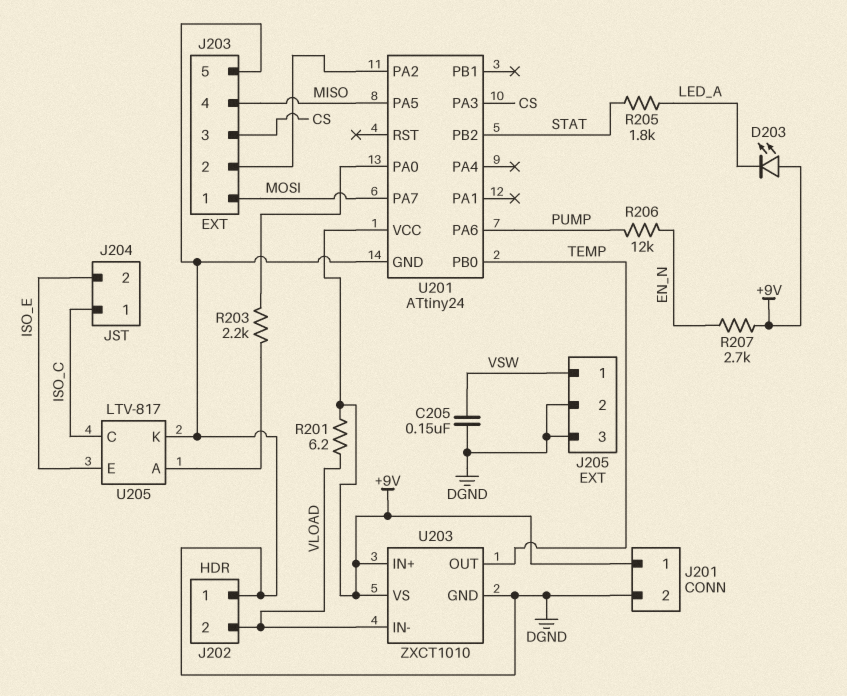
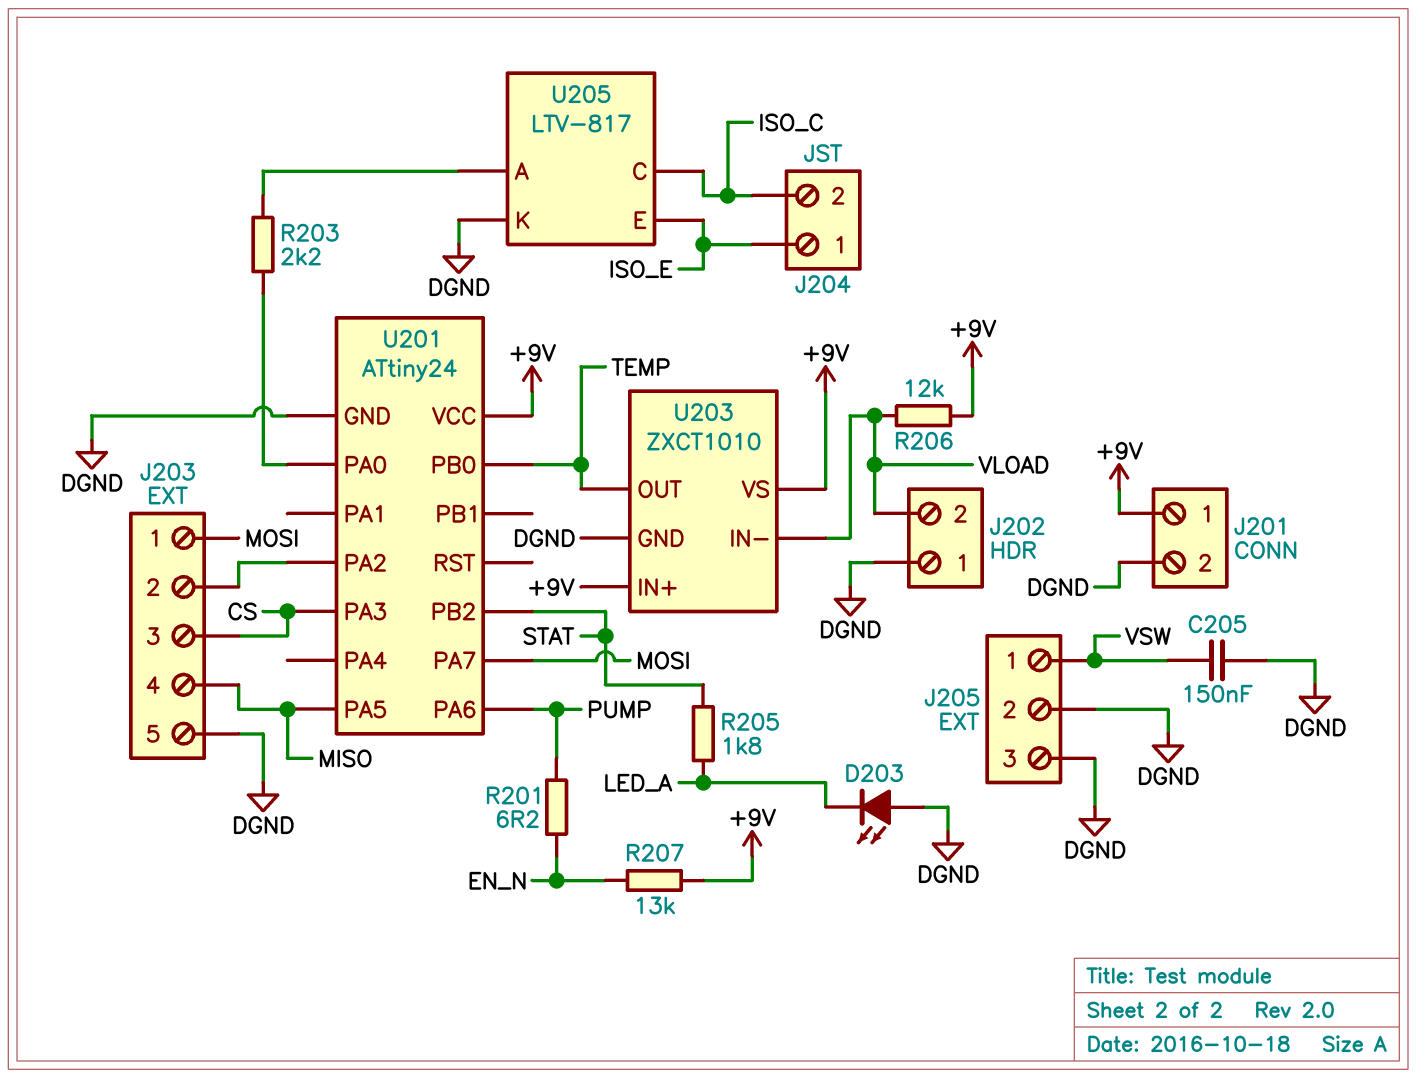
D203: LED (A +9V, K LED_A) -> LED (A DGND, K LED_A)
J204 pin 1: ISO_C -> ISO_E
J204 pin 2: ISO_E -> ISO_C
R201: 6.2 (+9V, VLOAD) -> 6.2 (EN_N, PUMP)
R206: 12k (EN_N, PUMP) -> 12k (+9V, VLOAD)
R207: 2.7k (+9V, EN_N) -> 13k (+9V, EN_N)

